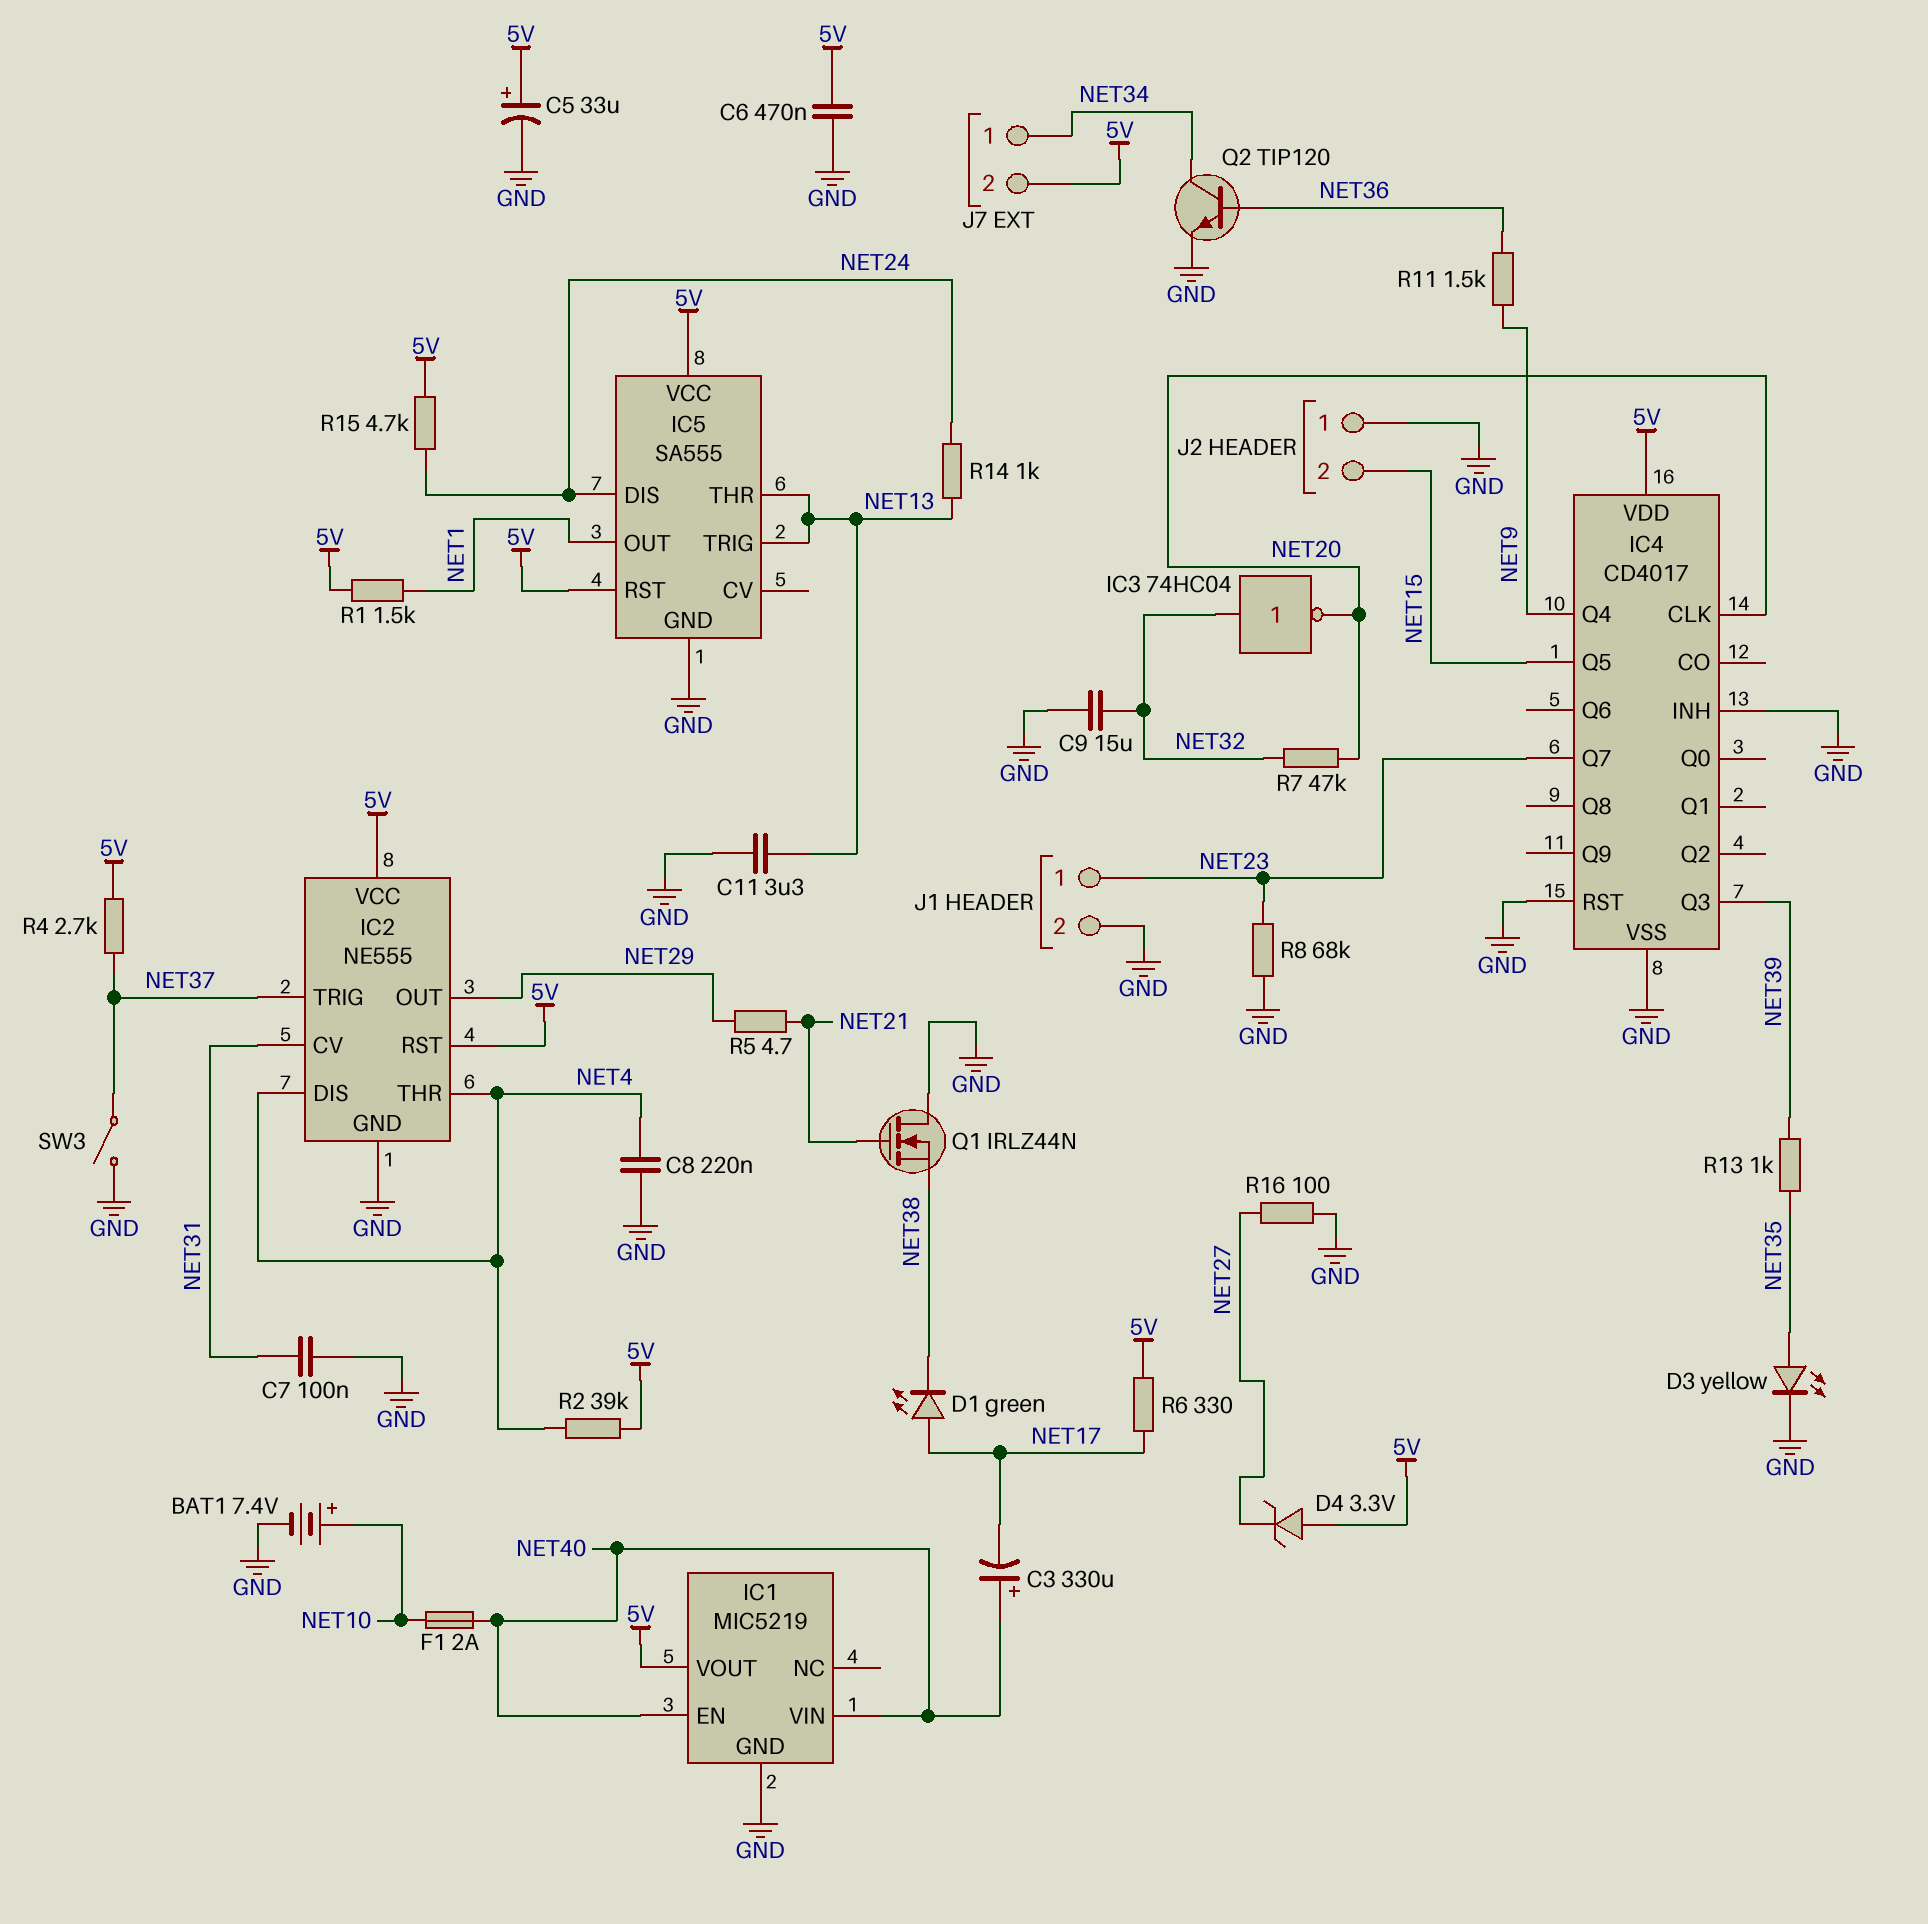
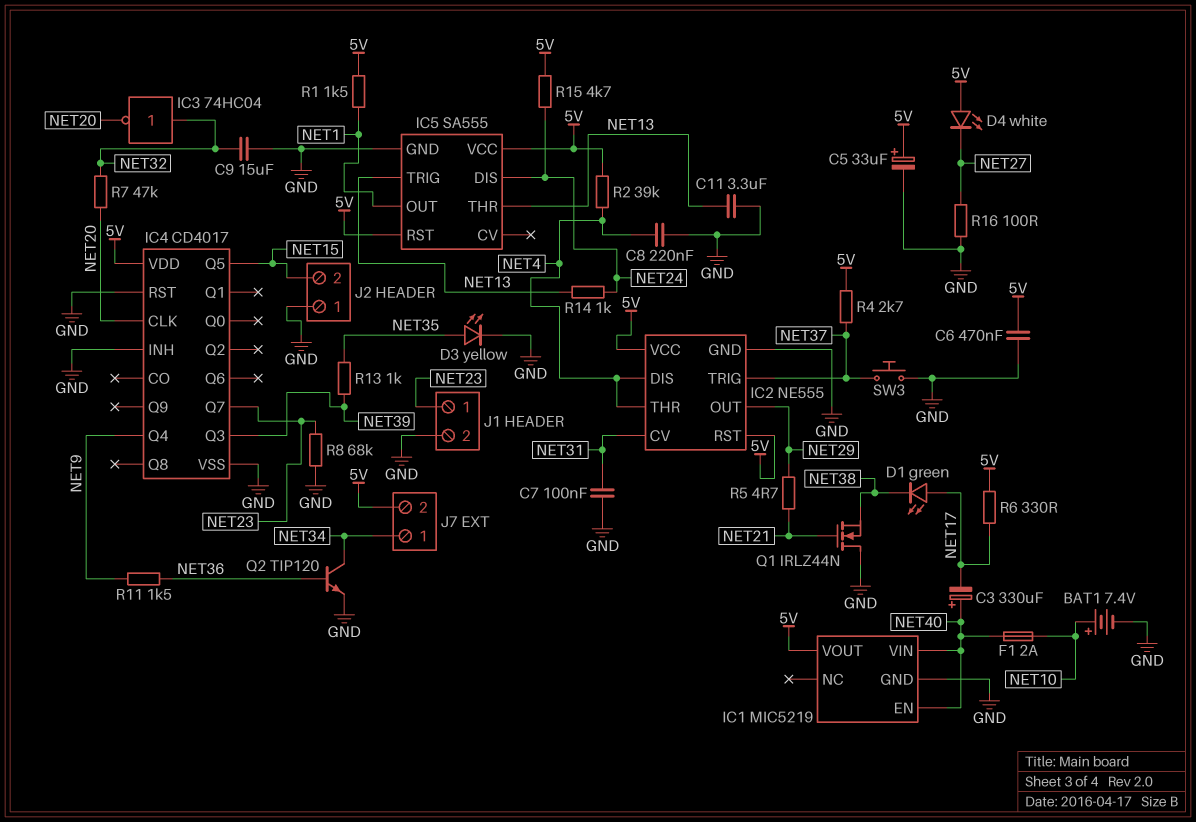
D4: zener 3.3V (A 5V, K NET27) -> LED white (A 5V, K NET27)
SW3: switch (GND, NET37) -> button (GND, NET37)

